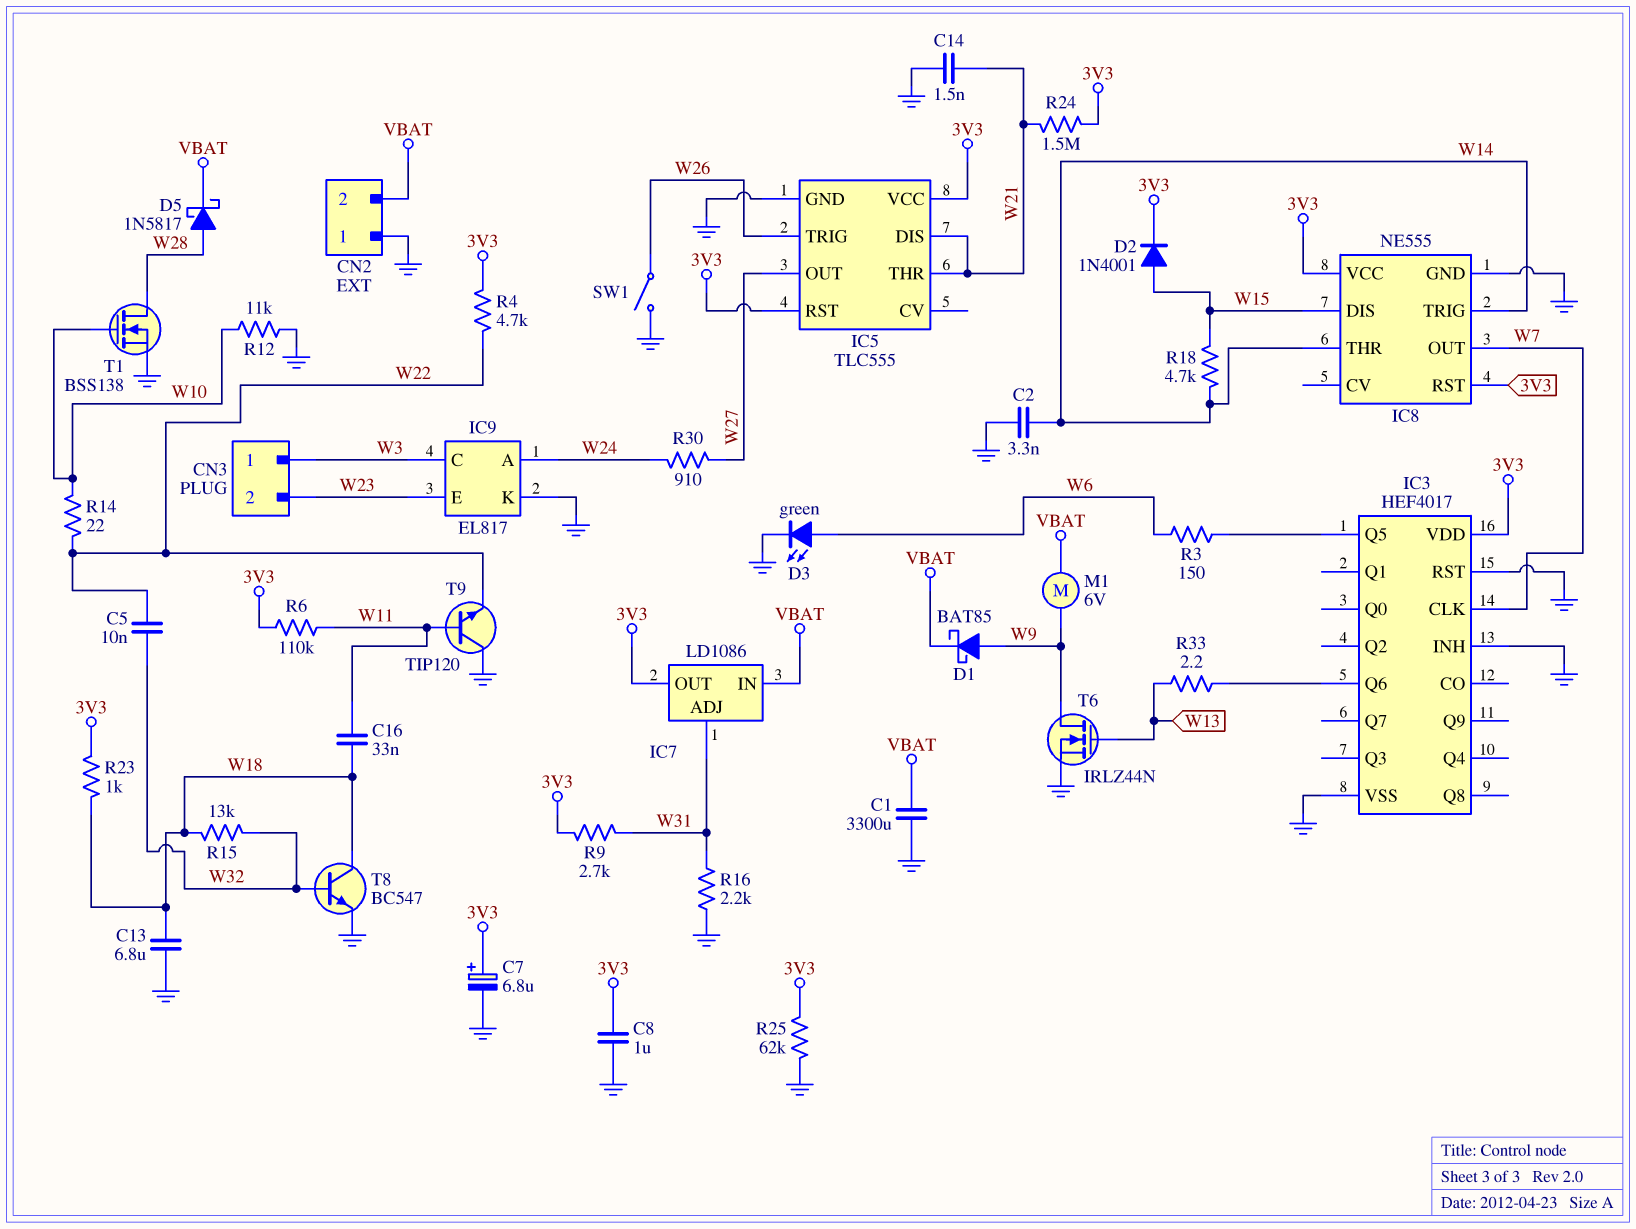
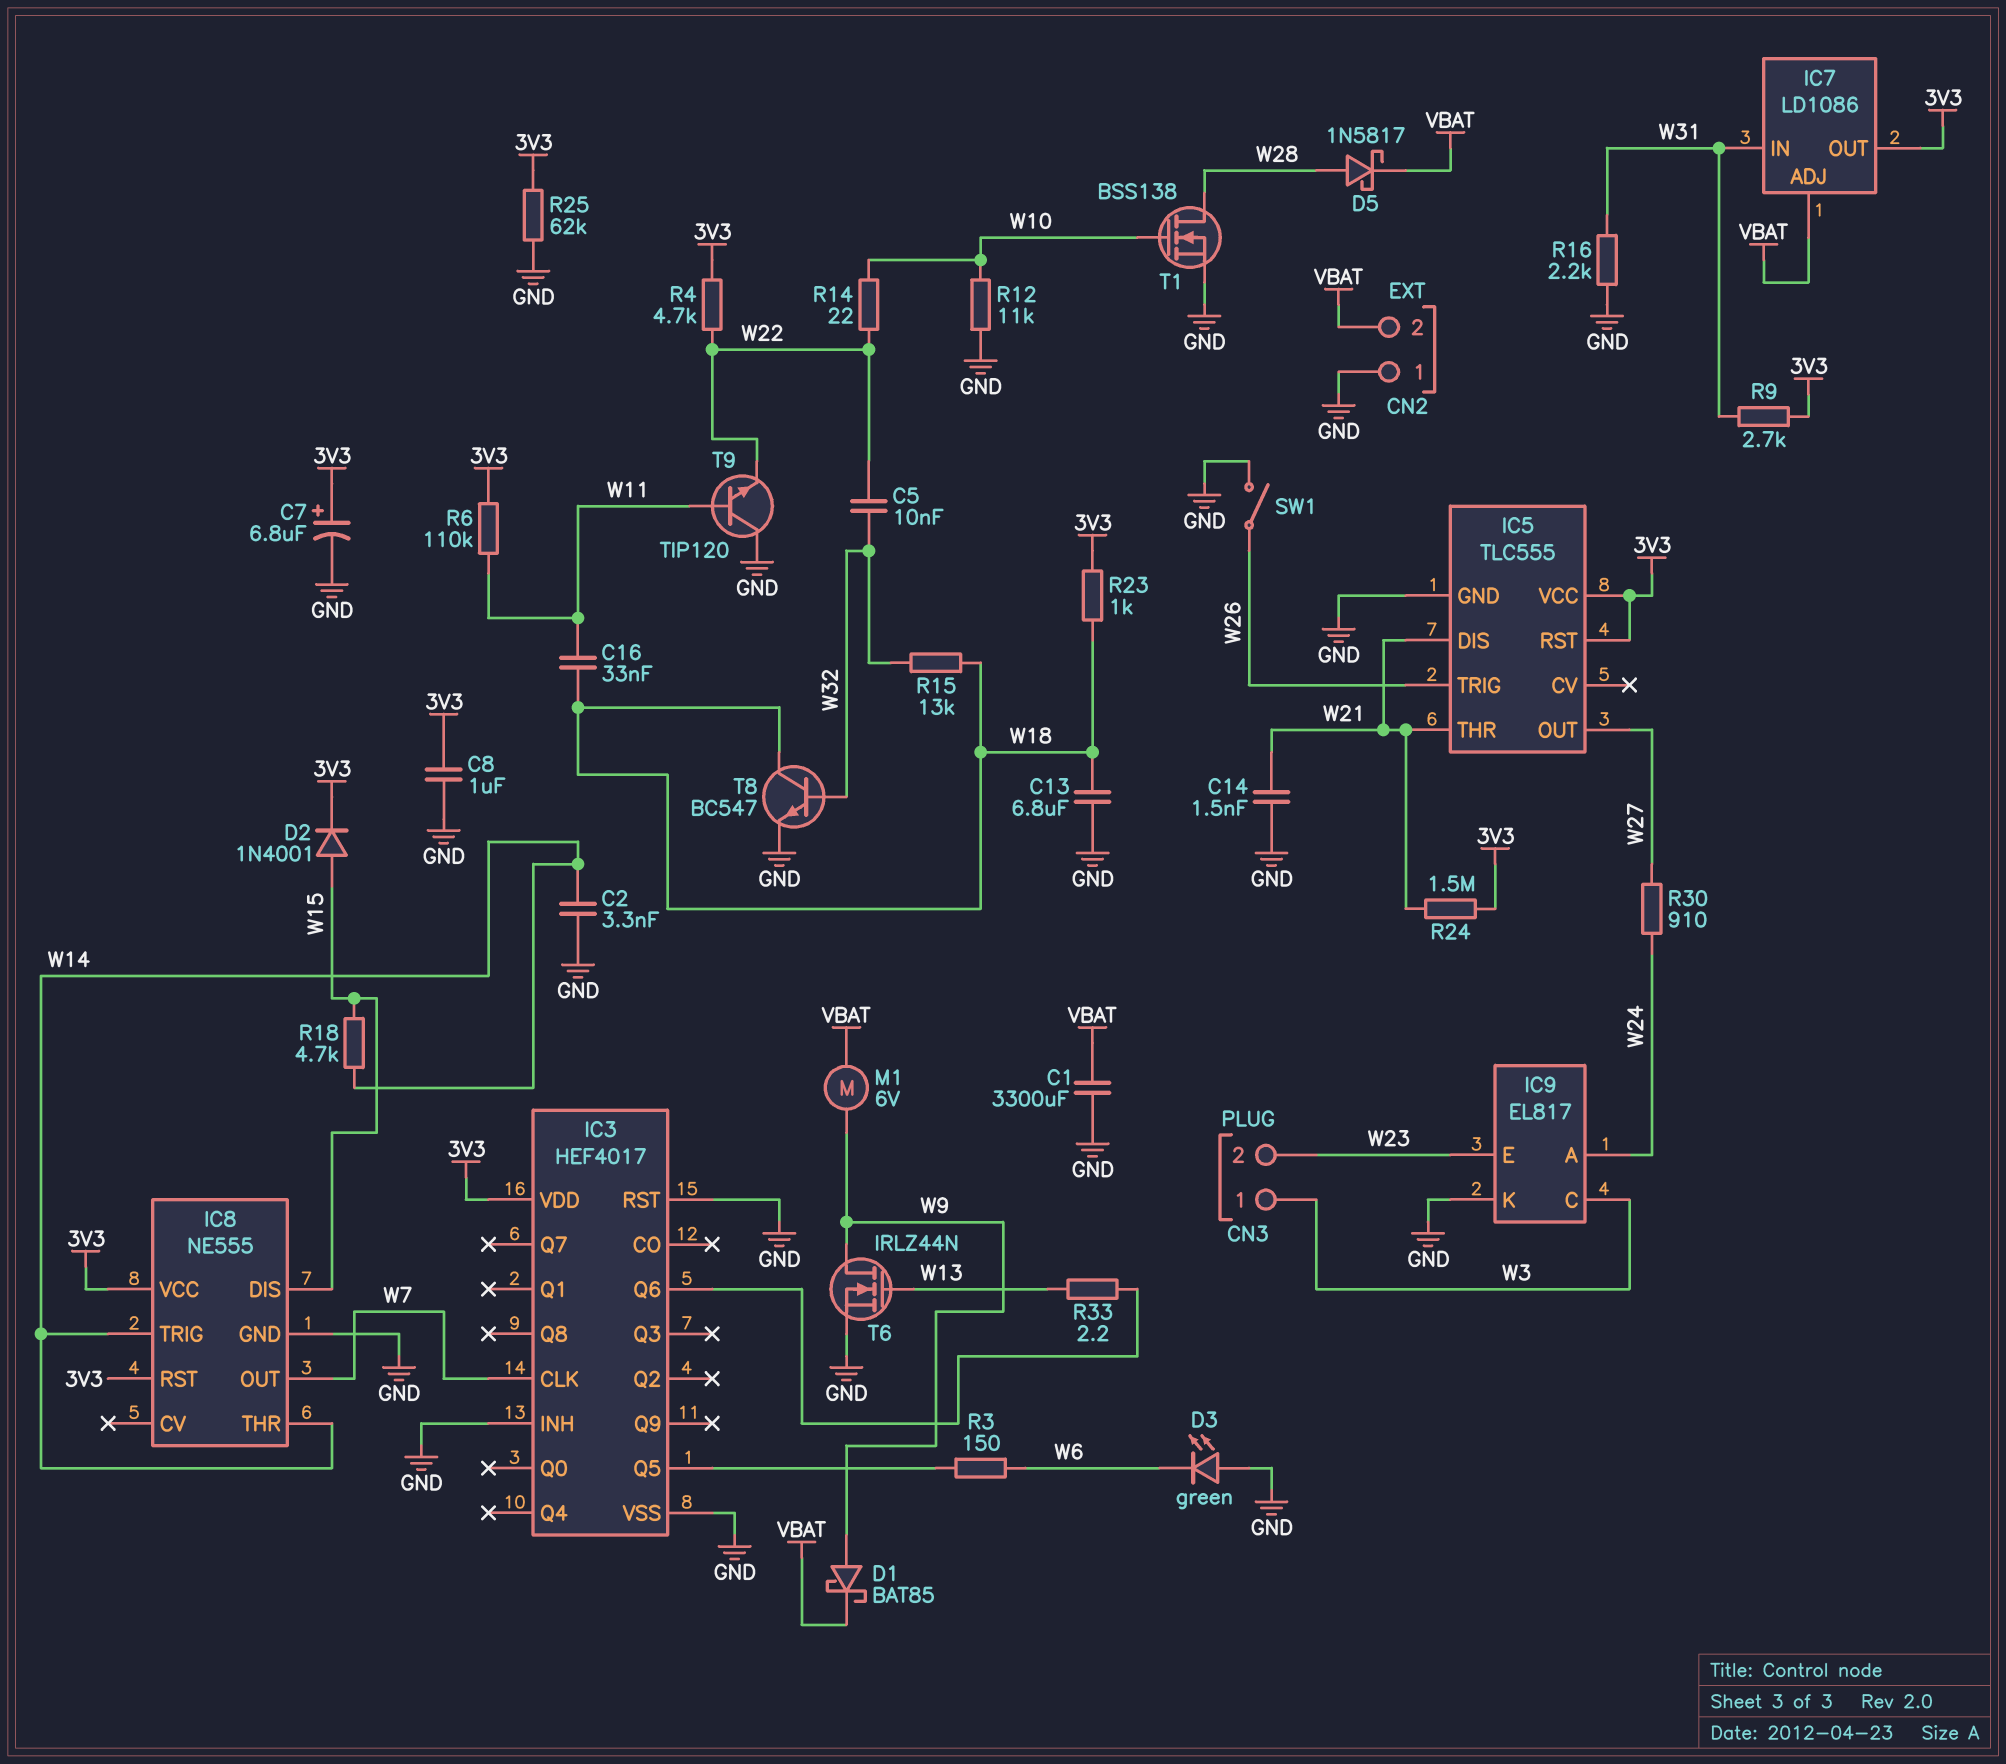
D3: LED green (A W6, K GND) -> LED green (A GND, K W6)
IC7 pin ADJ: W31 -> VBAT
IC7 pin IN: VBAT -> W31

